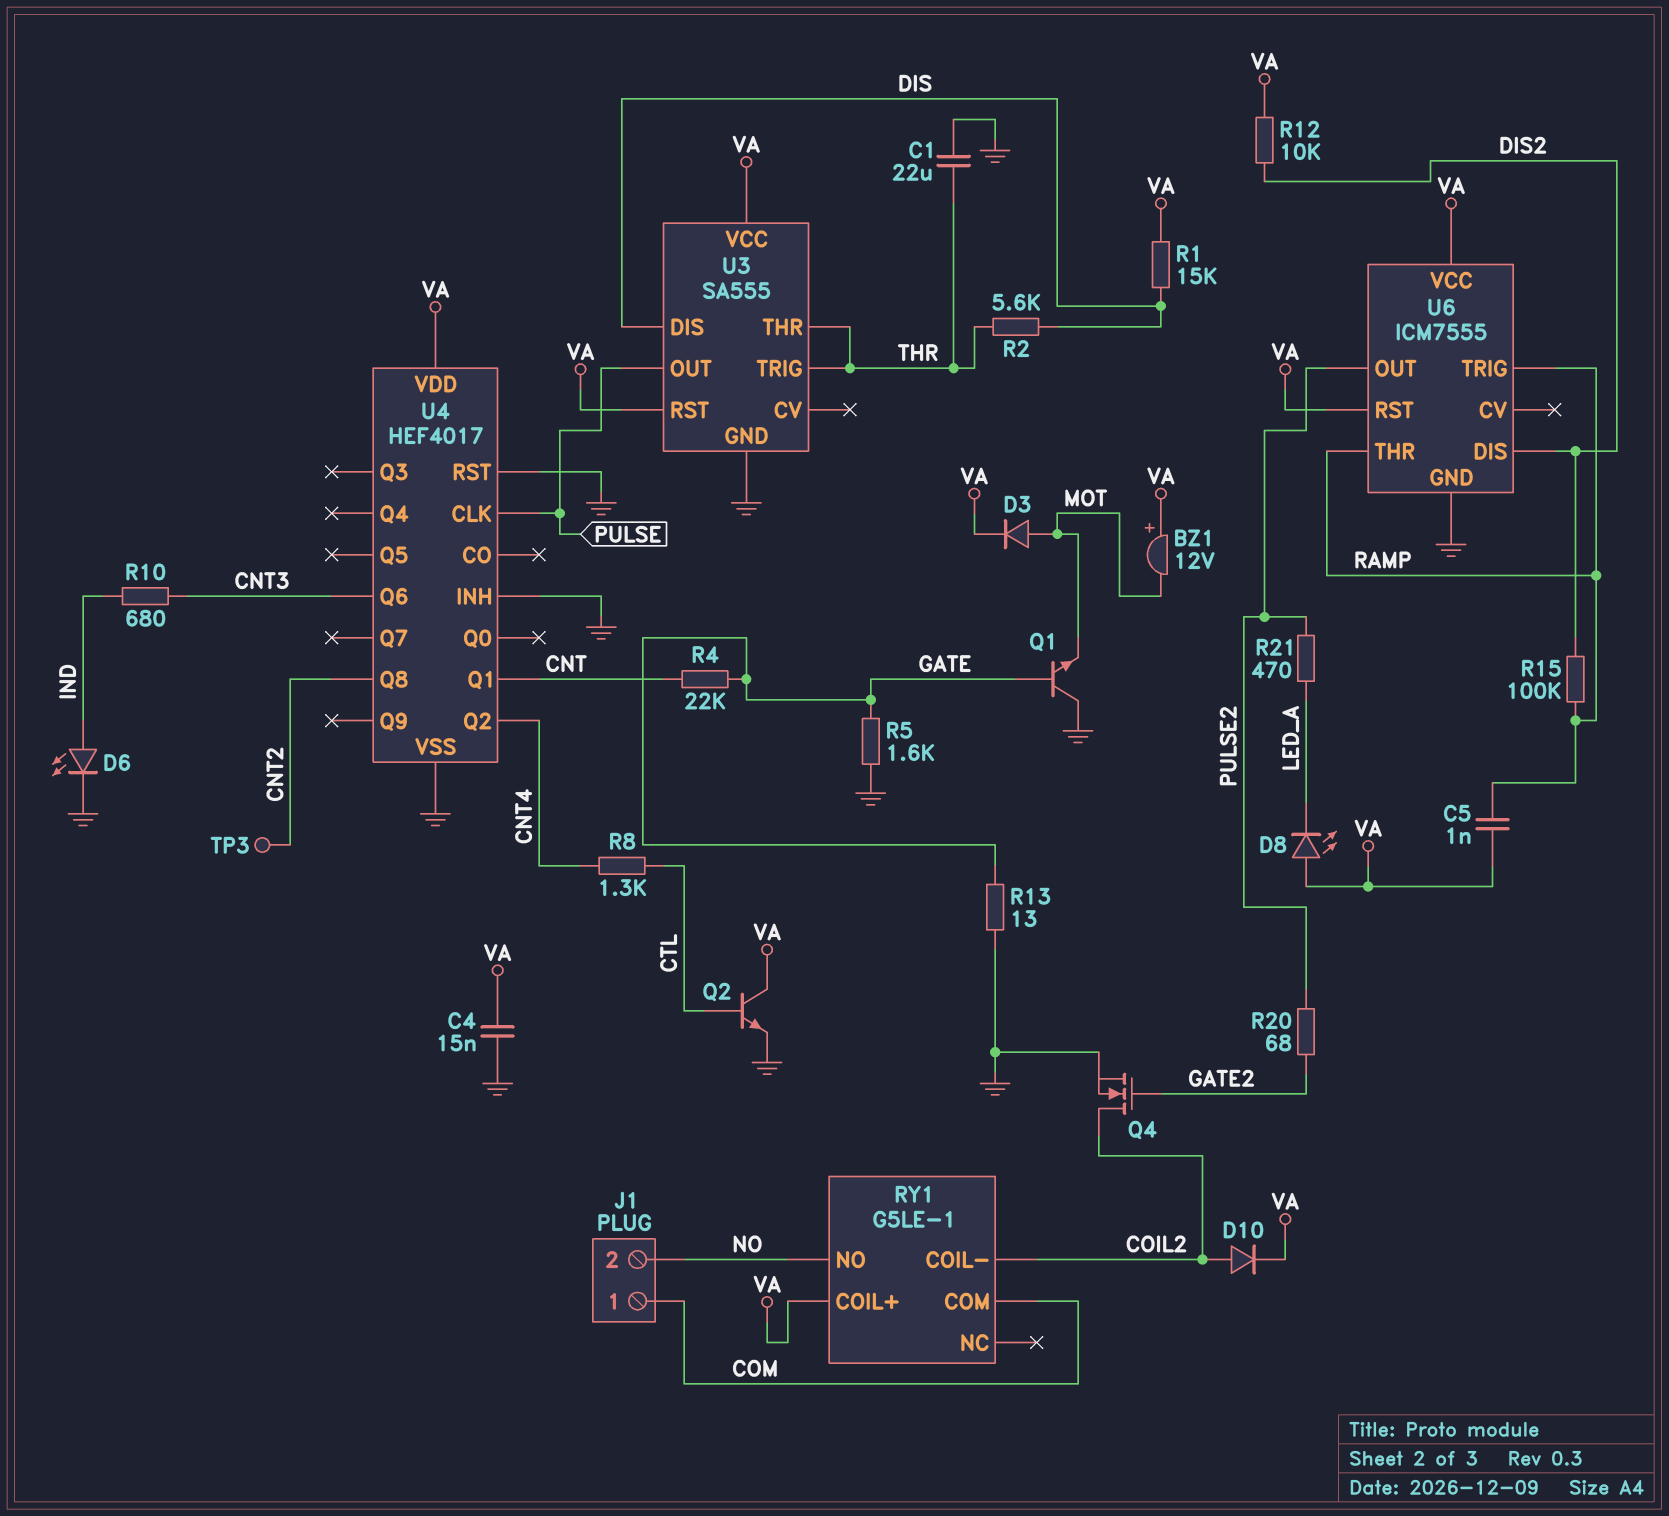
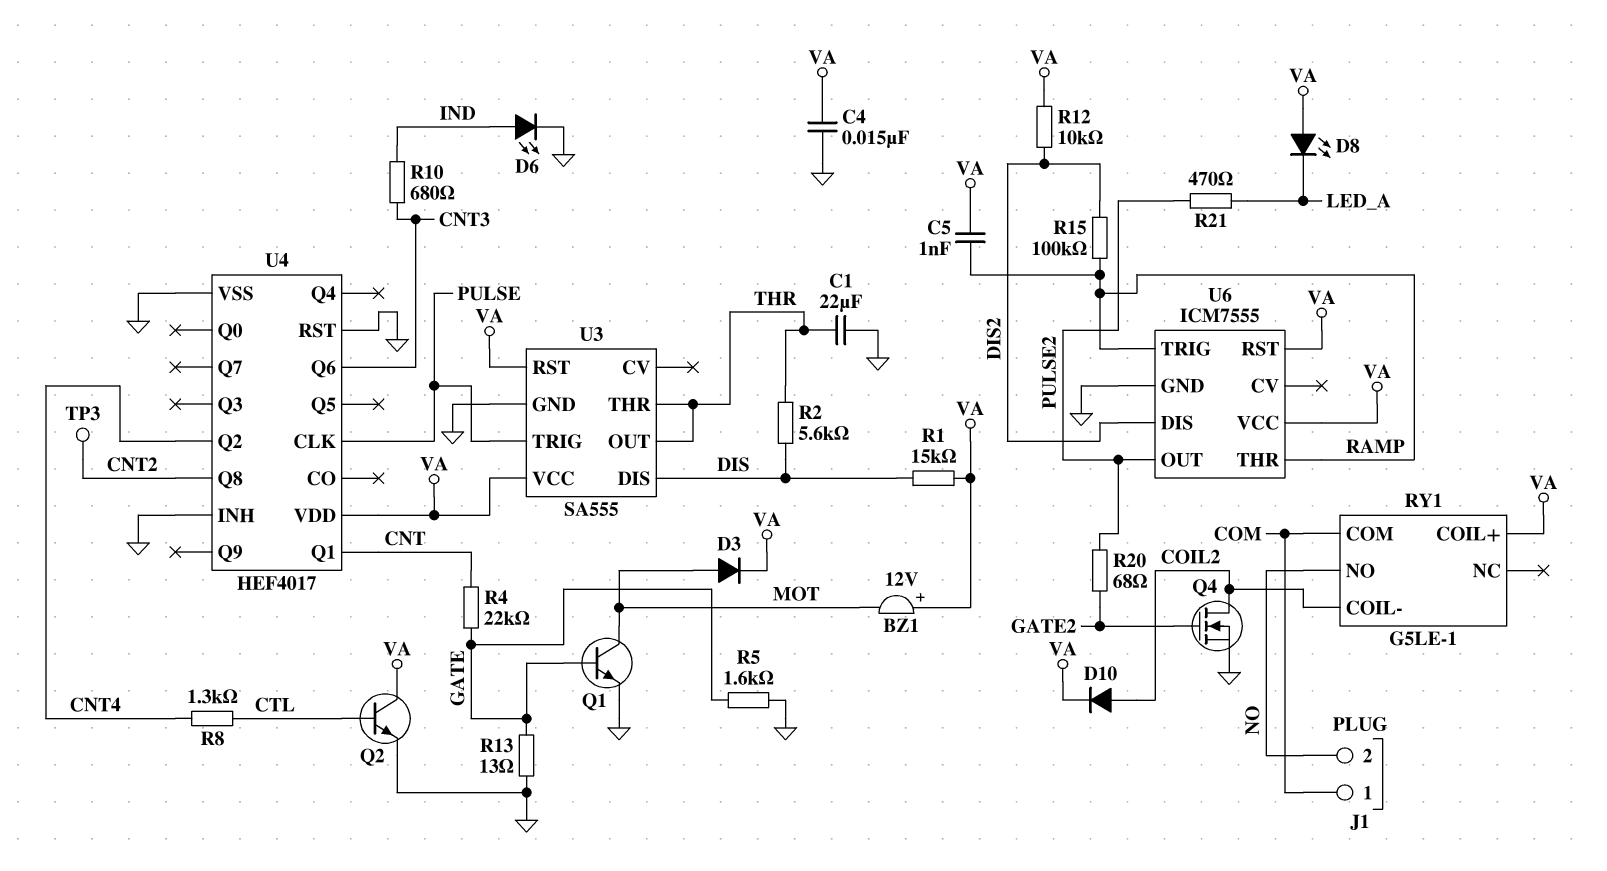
Q1: NPN (B GATE, C GND, E MOT) -> NPN (B GATE, C MOT, E GND)
U3 pin OUT: PULSE -> THR
U3 pin TRIG: THR -> PULSE

